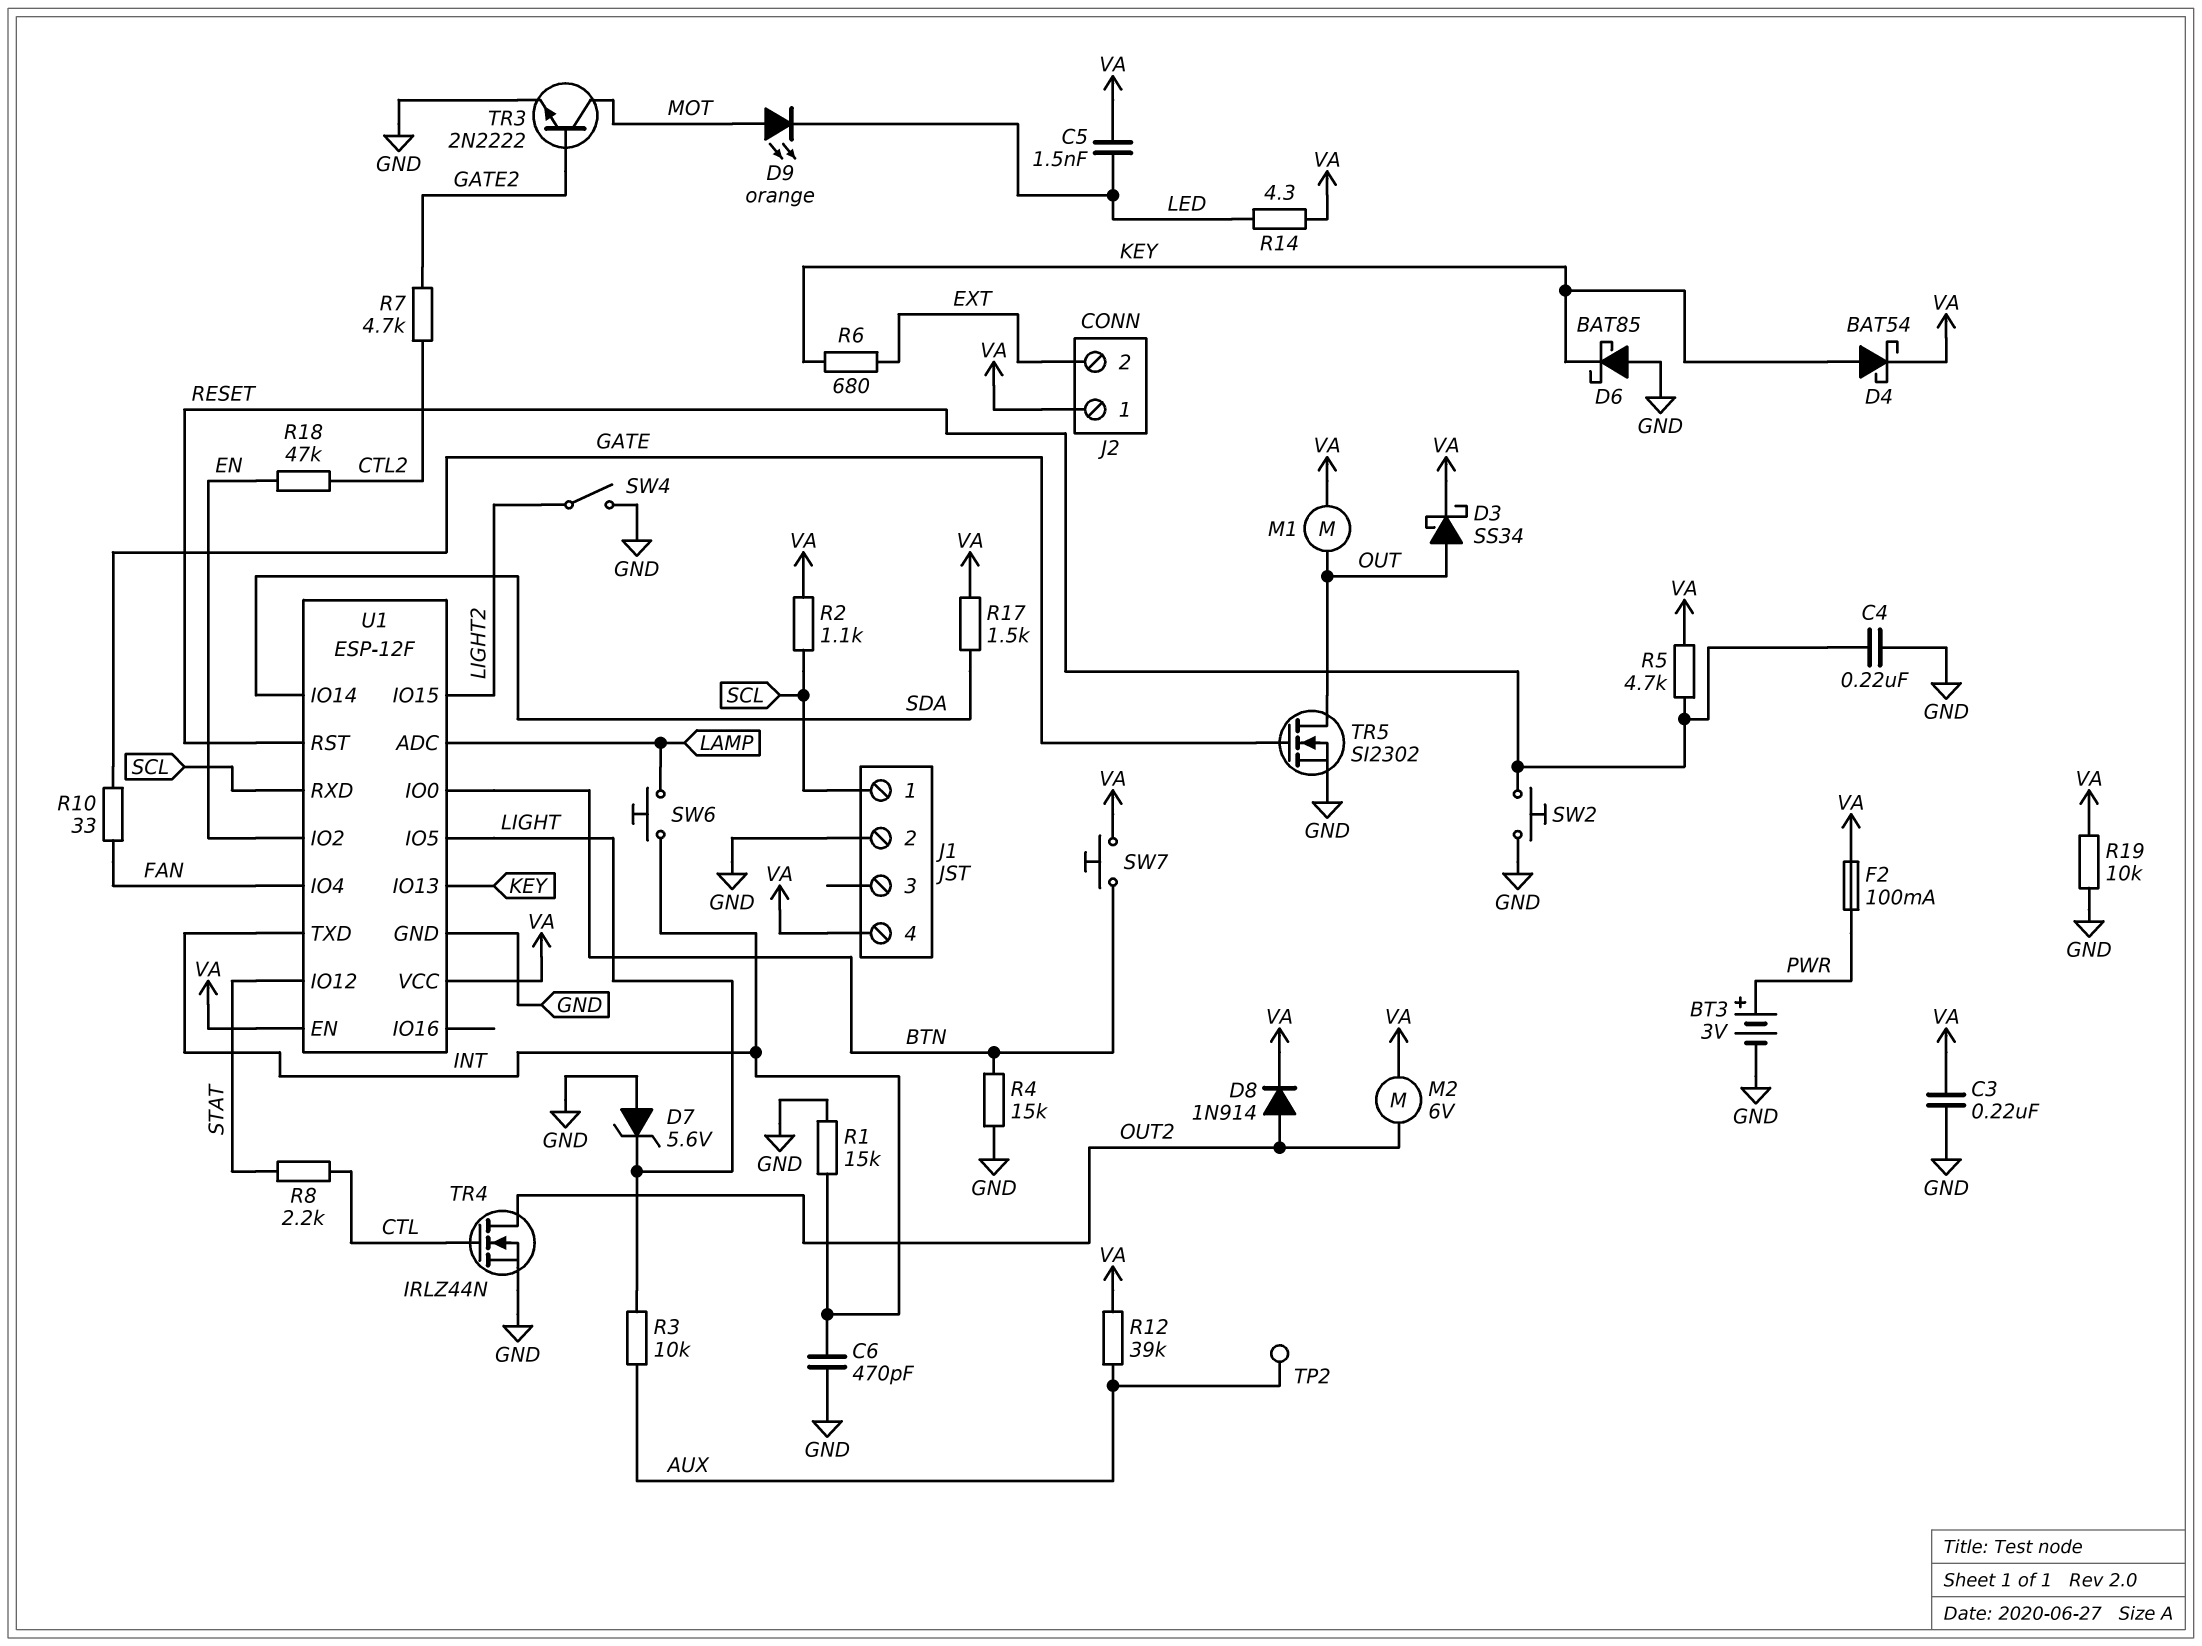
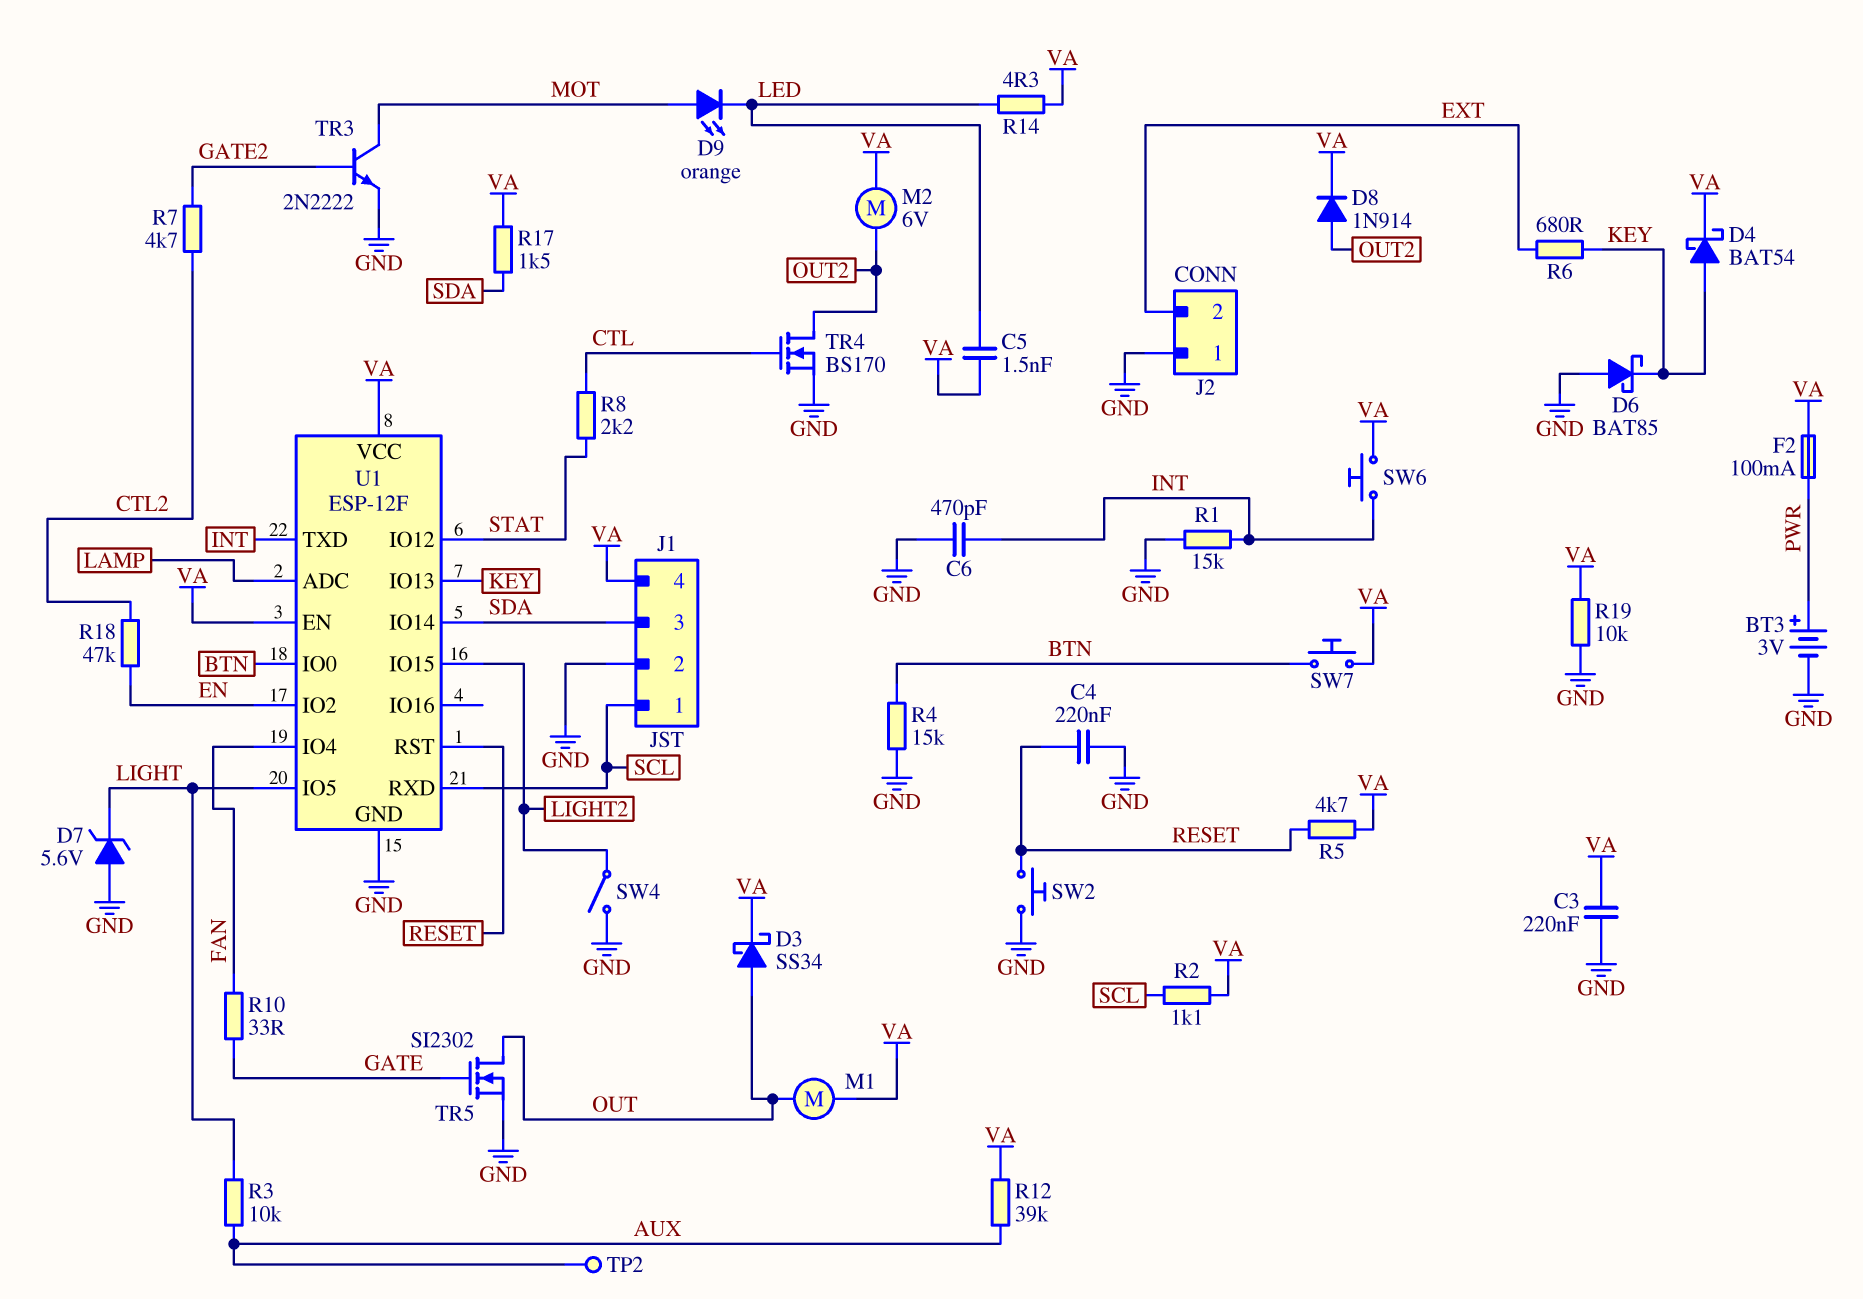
J1 pin 3: none -> SDA
J2 pin 1: VA -> GND
SW6: button (INT, LAMP) -> button (INT, VA)
TR4: NMOS IRLZ44N (G CTL, D OUT2, S GND) -> NMOS BS170 (G CTL, D OUT2, S GND)

